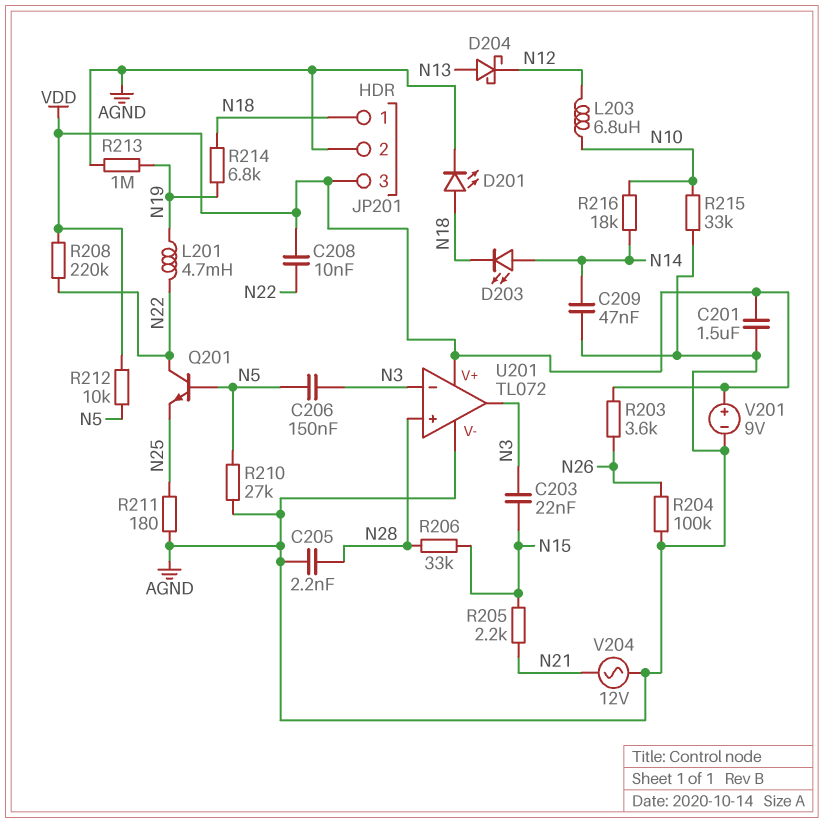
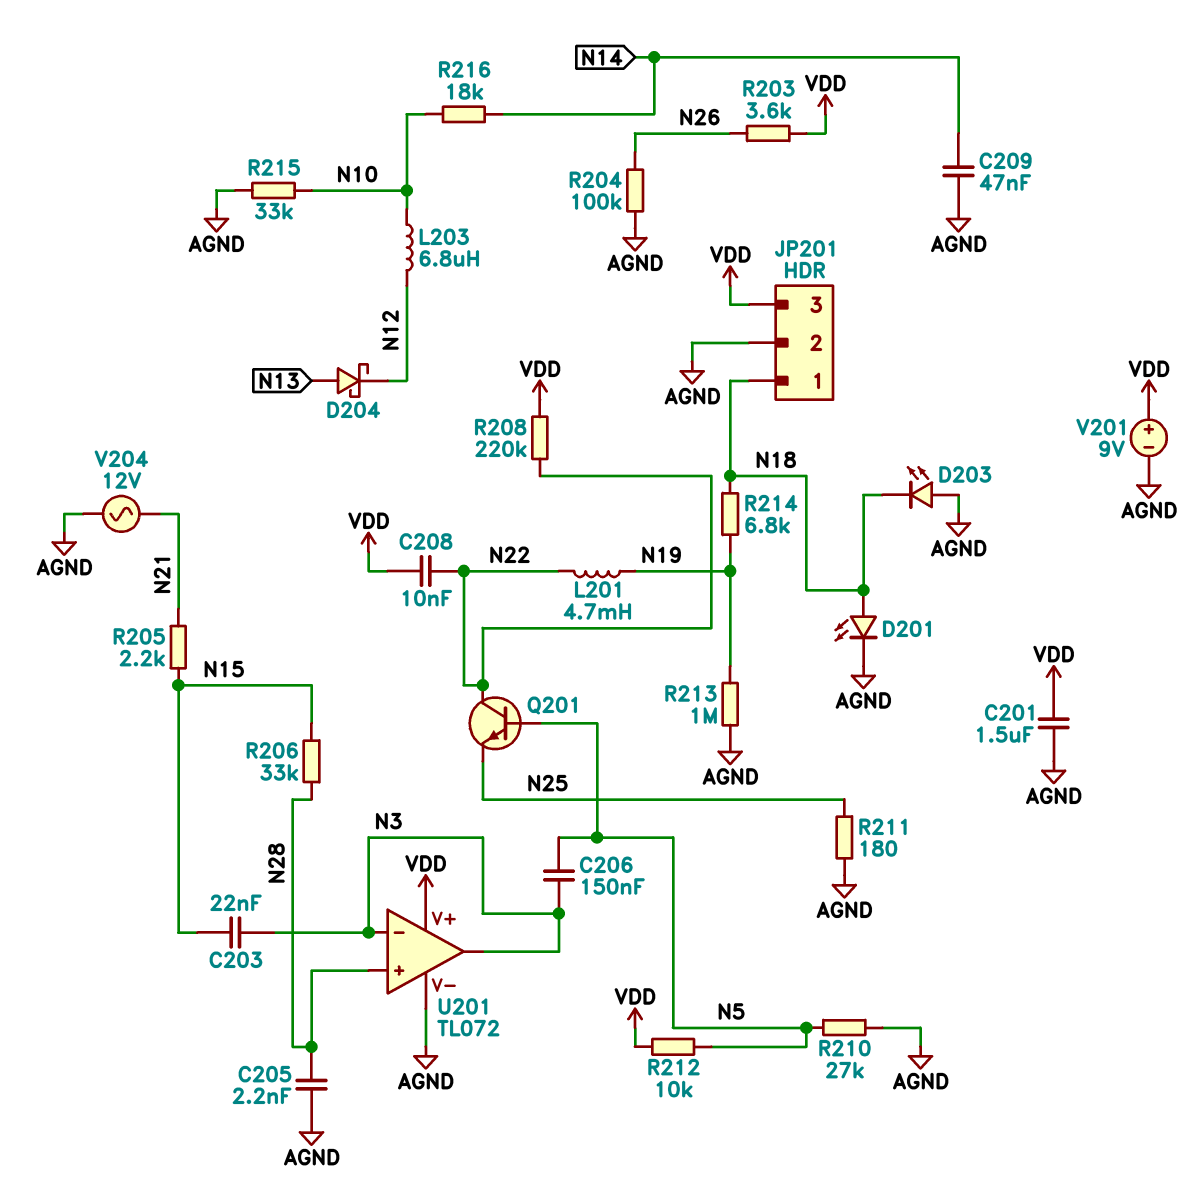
D203: LED (A N14, K N18) -> LED (A AGND, K N18)

